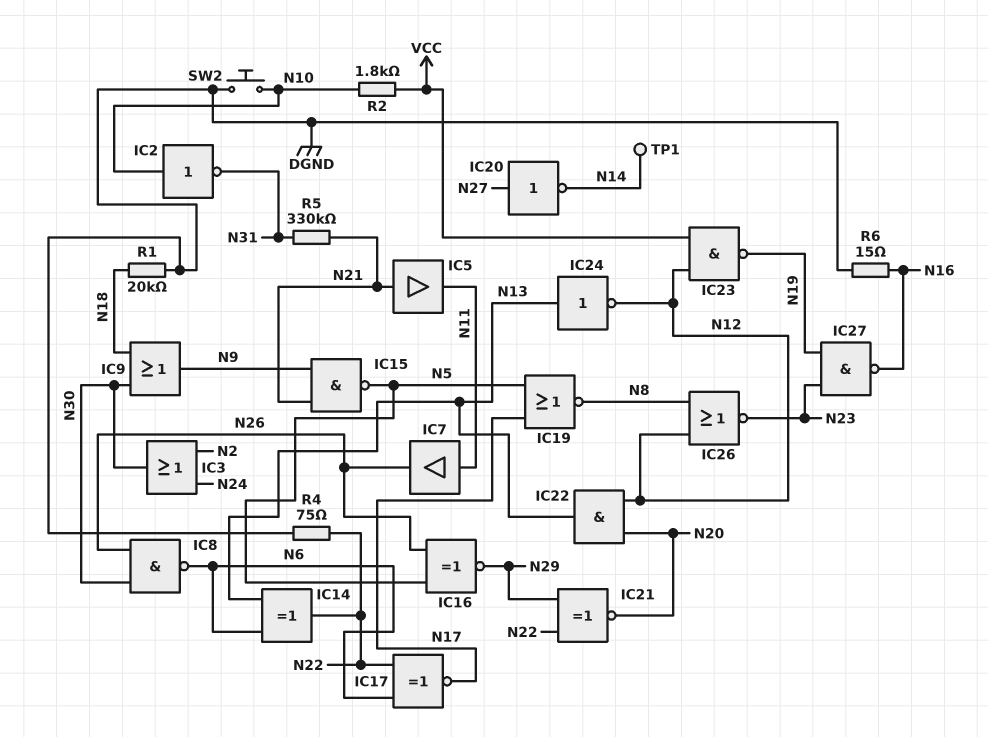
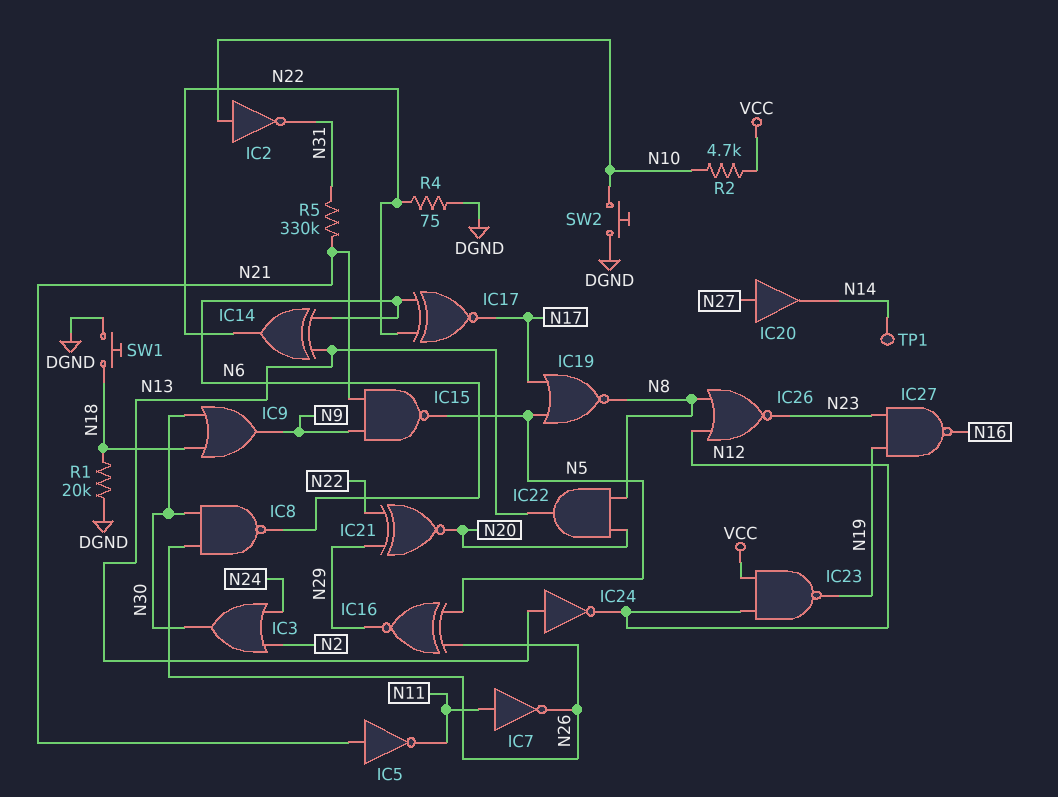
IC5: buffer (in N21, out N11) -> NOT (in N21, out N11)
IC7: buffer (in N11, out N26) -> NOT (in N11, out N26)
IC20: NOT (in N27, out N14) -> buffer (in N27, out N14)
IC22: AND (in N12, in N20, out N13) -> AND (in N8, in N20, out N13)
R2: 1.8k (N10, VCC) -> 4.7k (N10, VCC)
R6: 15 (DGND, N16) -> none
SW1: none -> button (DGND, N18)

